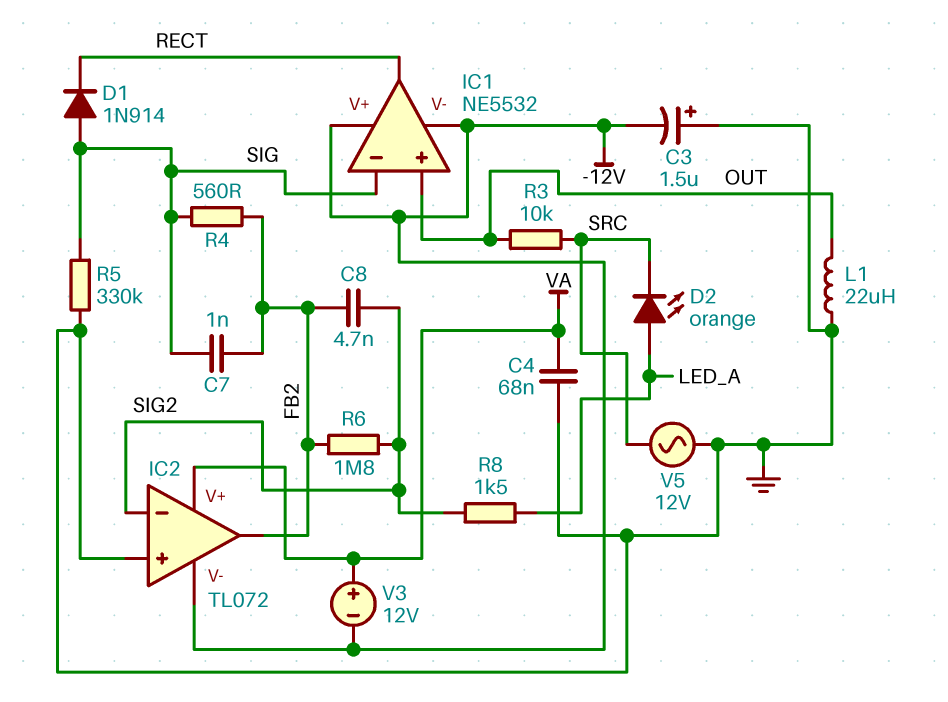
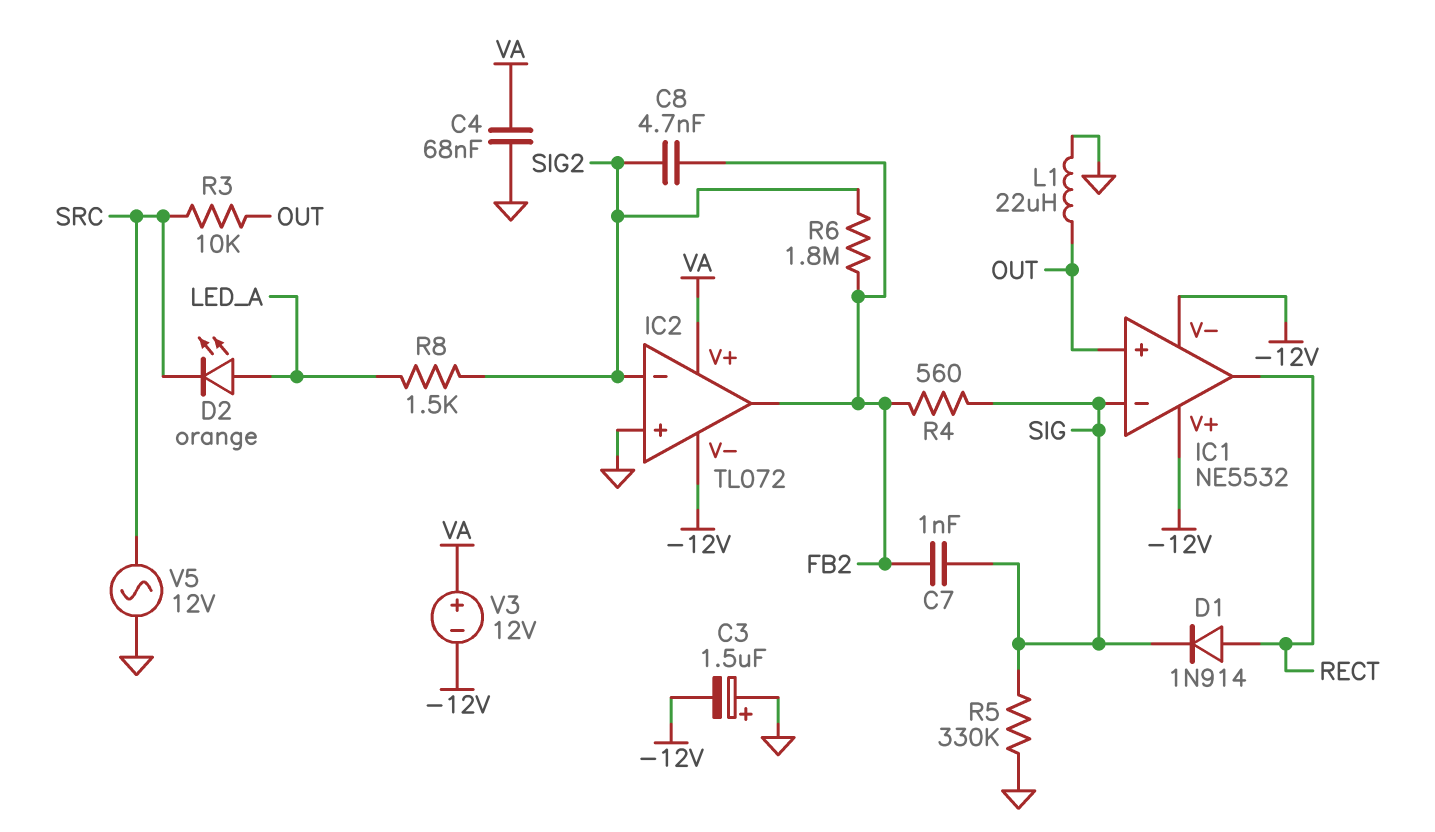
D1: diode 1N914 (A SIG, K RECT) -> diode 1N914 (A RECT, K SIG)

